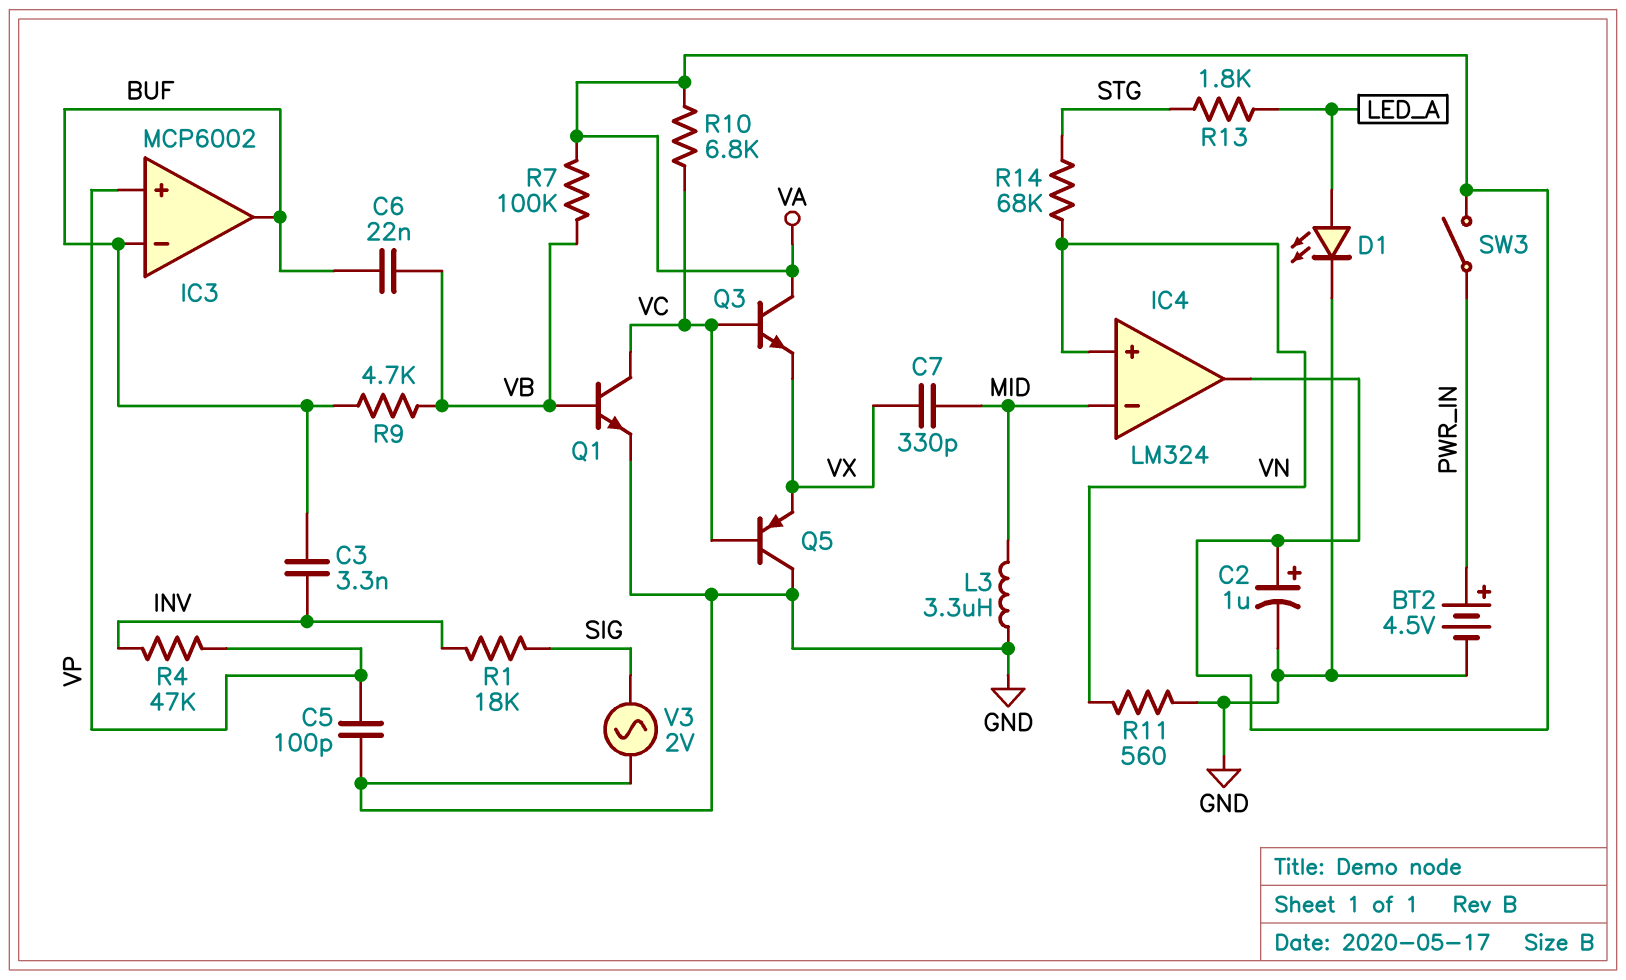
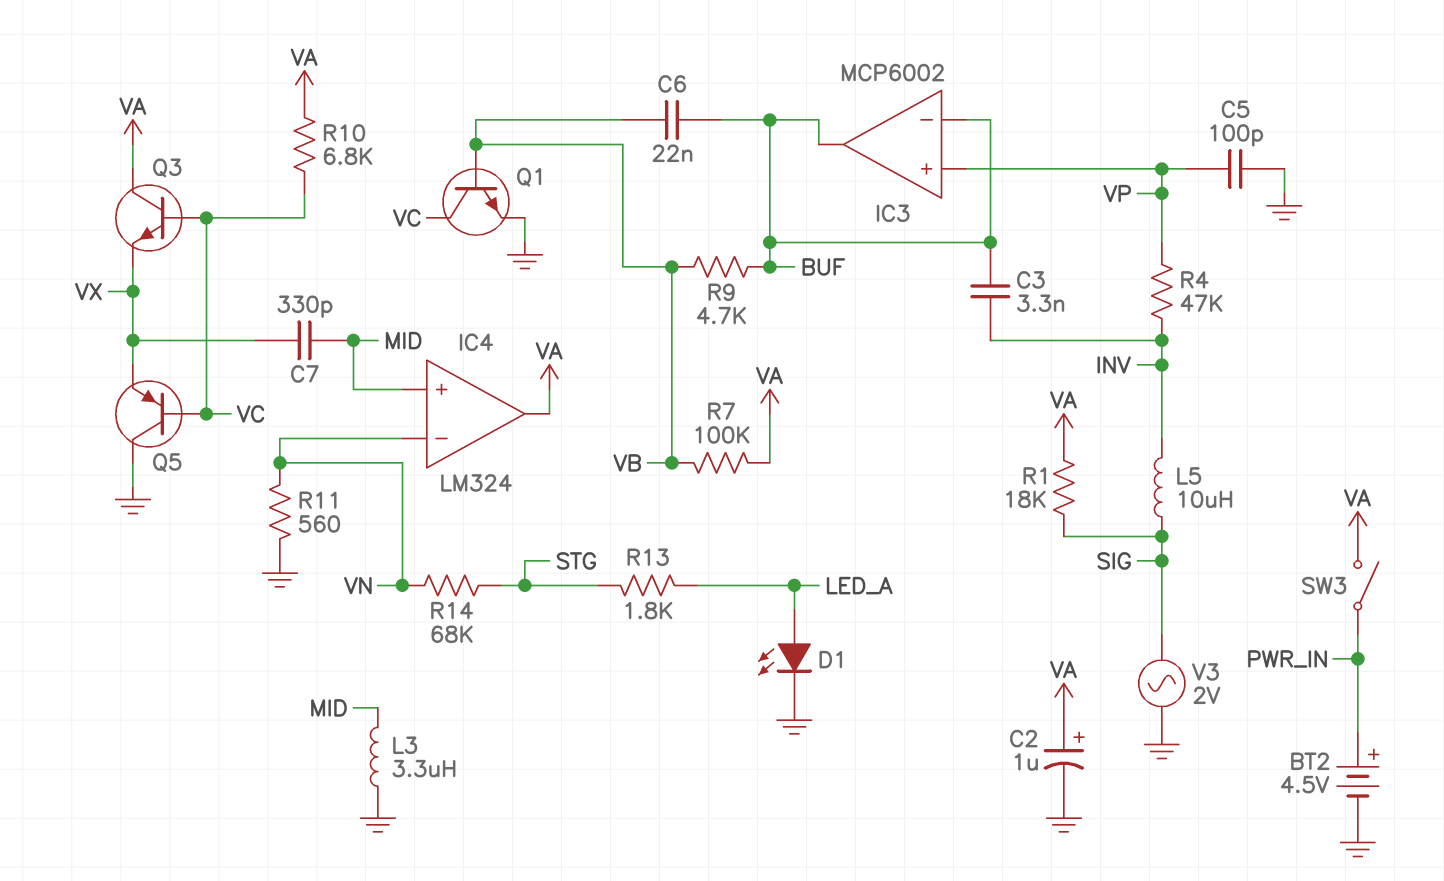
IC4 pin in+: VN -> MID
IC4 pin in-: MID -> VN
L5: none -> 10uH (INV, SIG)
R1: 18k (INV, SIG) -> 18k (SIG, VA)

